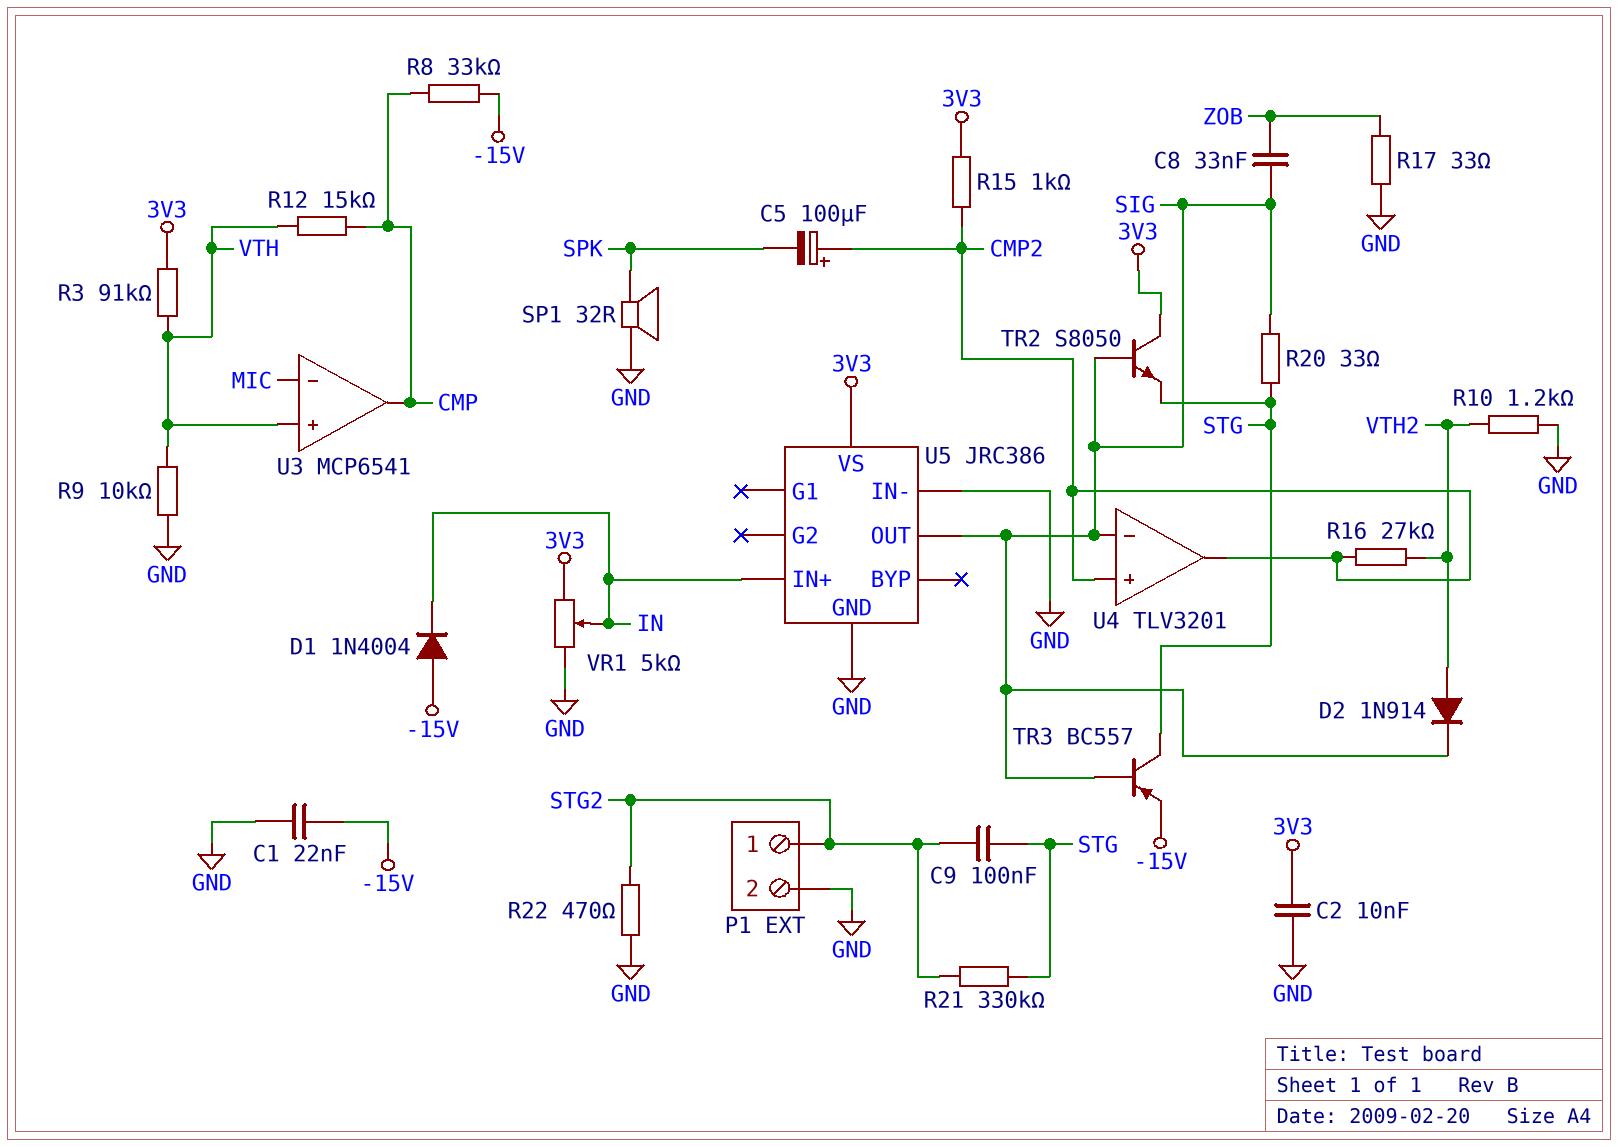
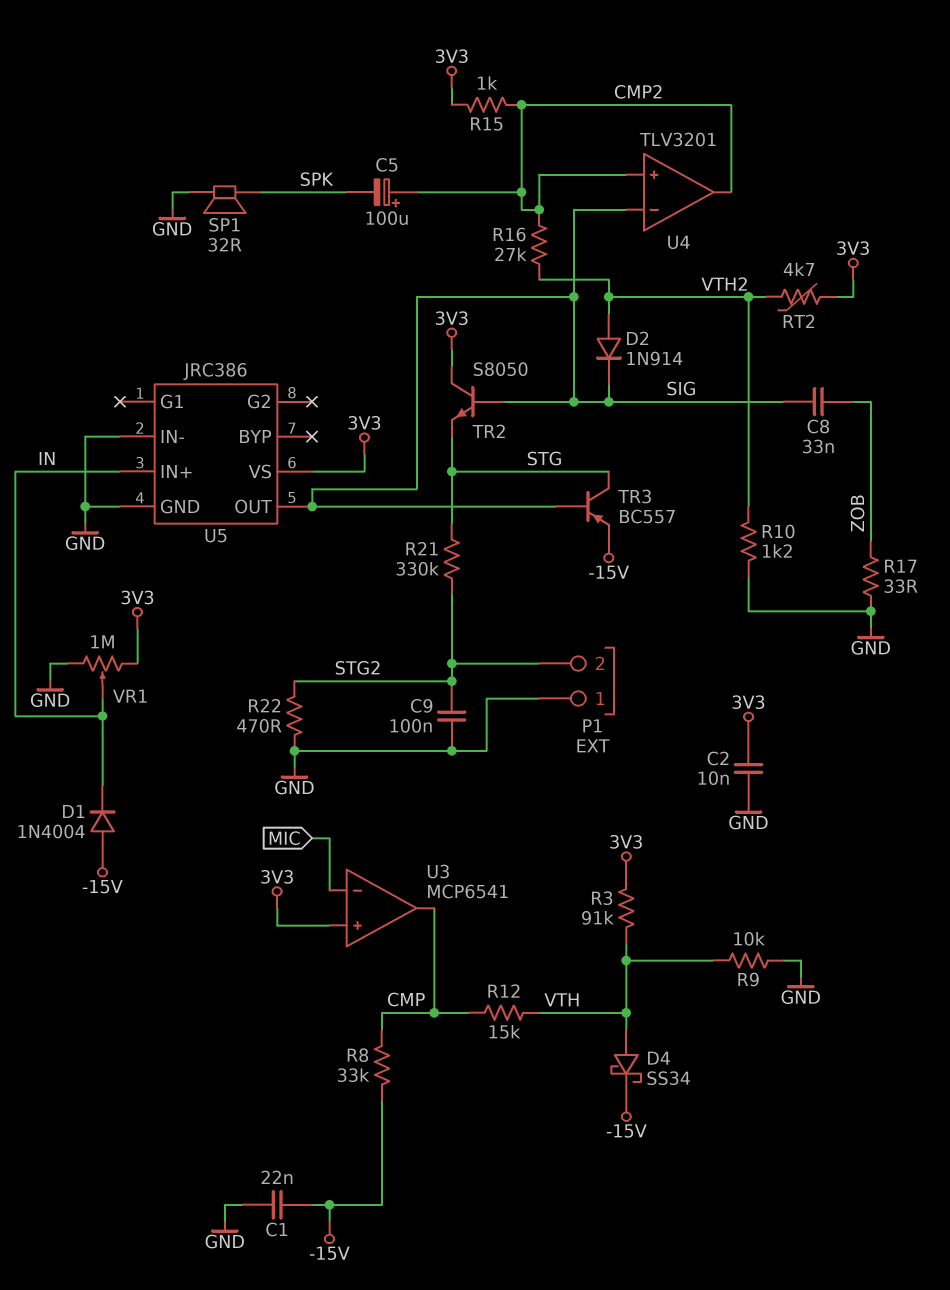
C9: 100nF (STG, STG2) -> 100nF (GND, STG2)
D4: none -> schottky SS34 (A VTH, K -15V)
P1 pin 1: STG2 -> GND
P1 pin 2: GND -> STG2
R20: 33 (SIG, STG) -> none
RT2: none -> 4.7k (3V3, VTH2)
U3 pin in+: VTH -> 3V3
VR1: 5k (3V3, GND, wiper IN) -> 1M (3V3, GND, wiper IN)

